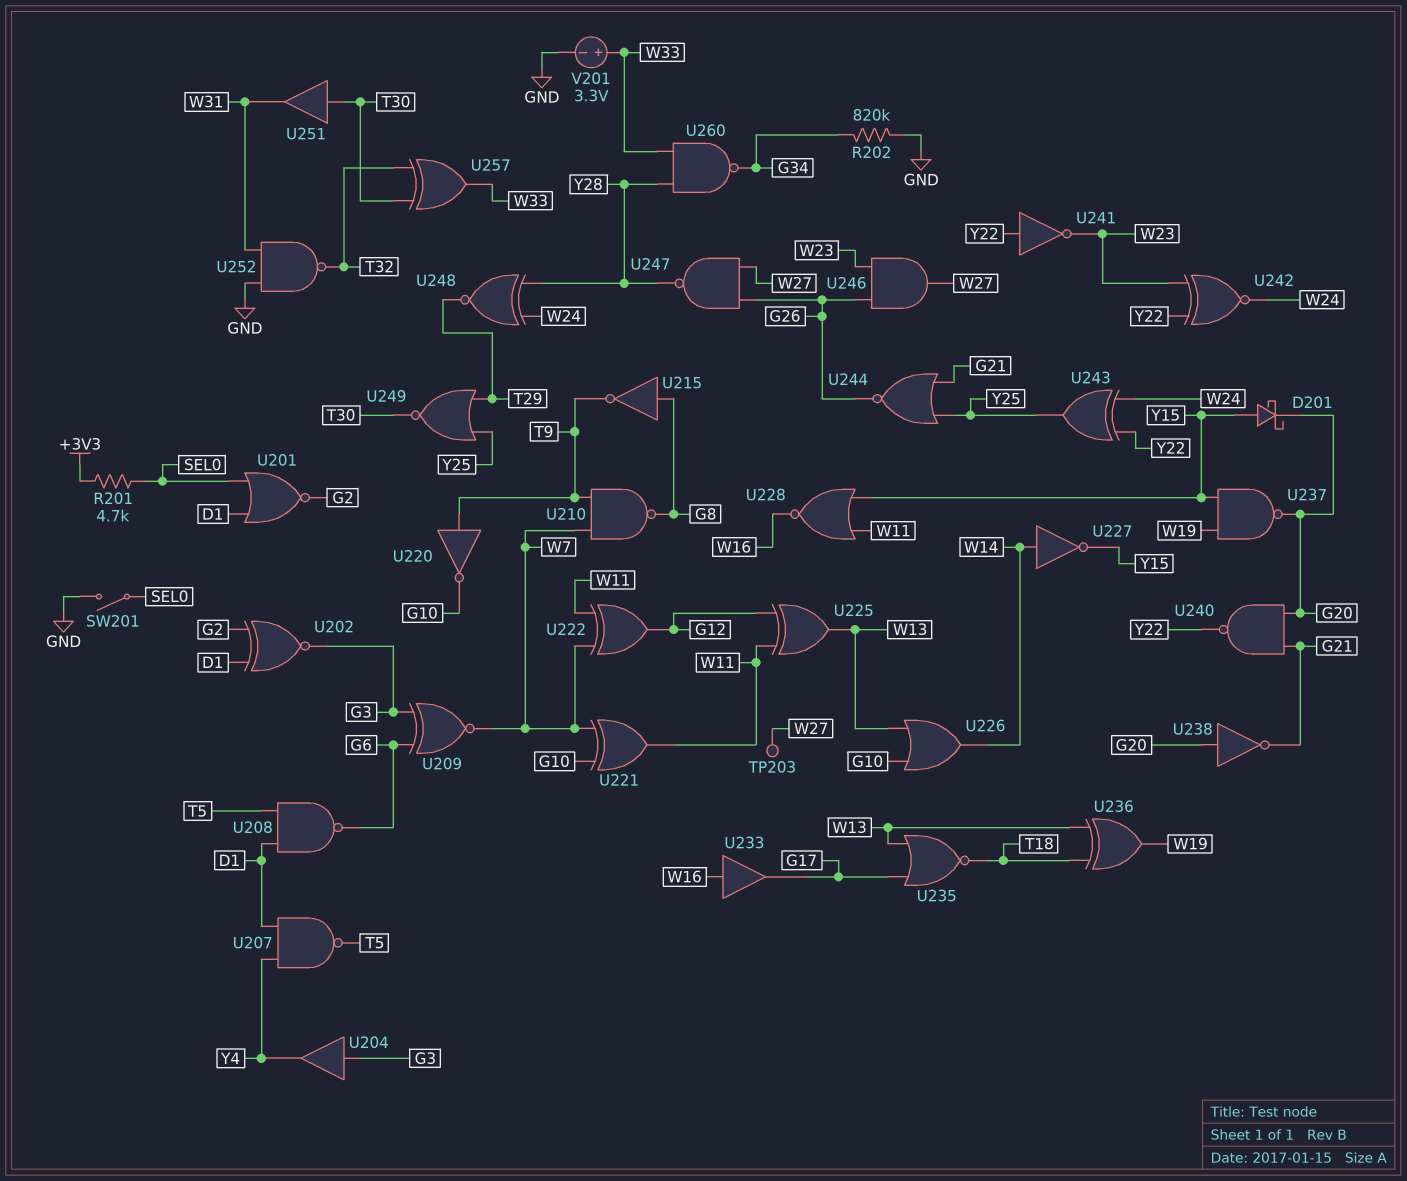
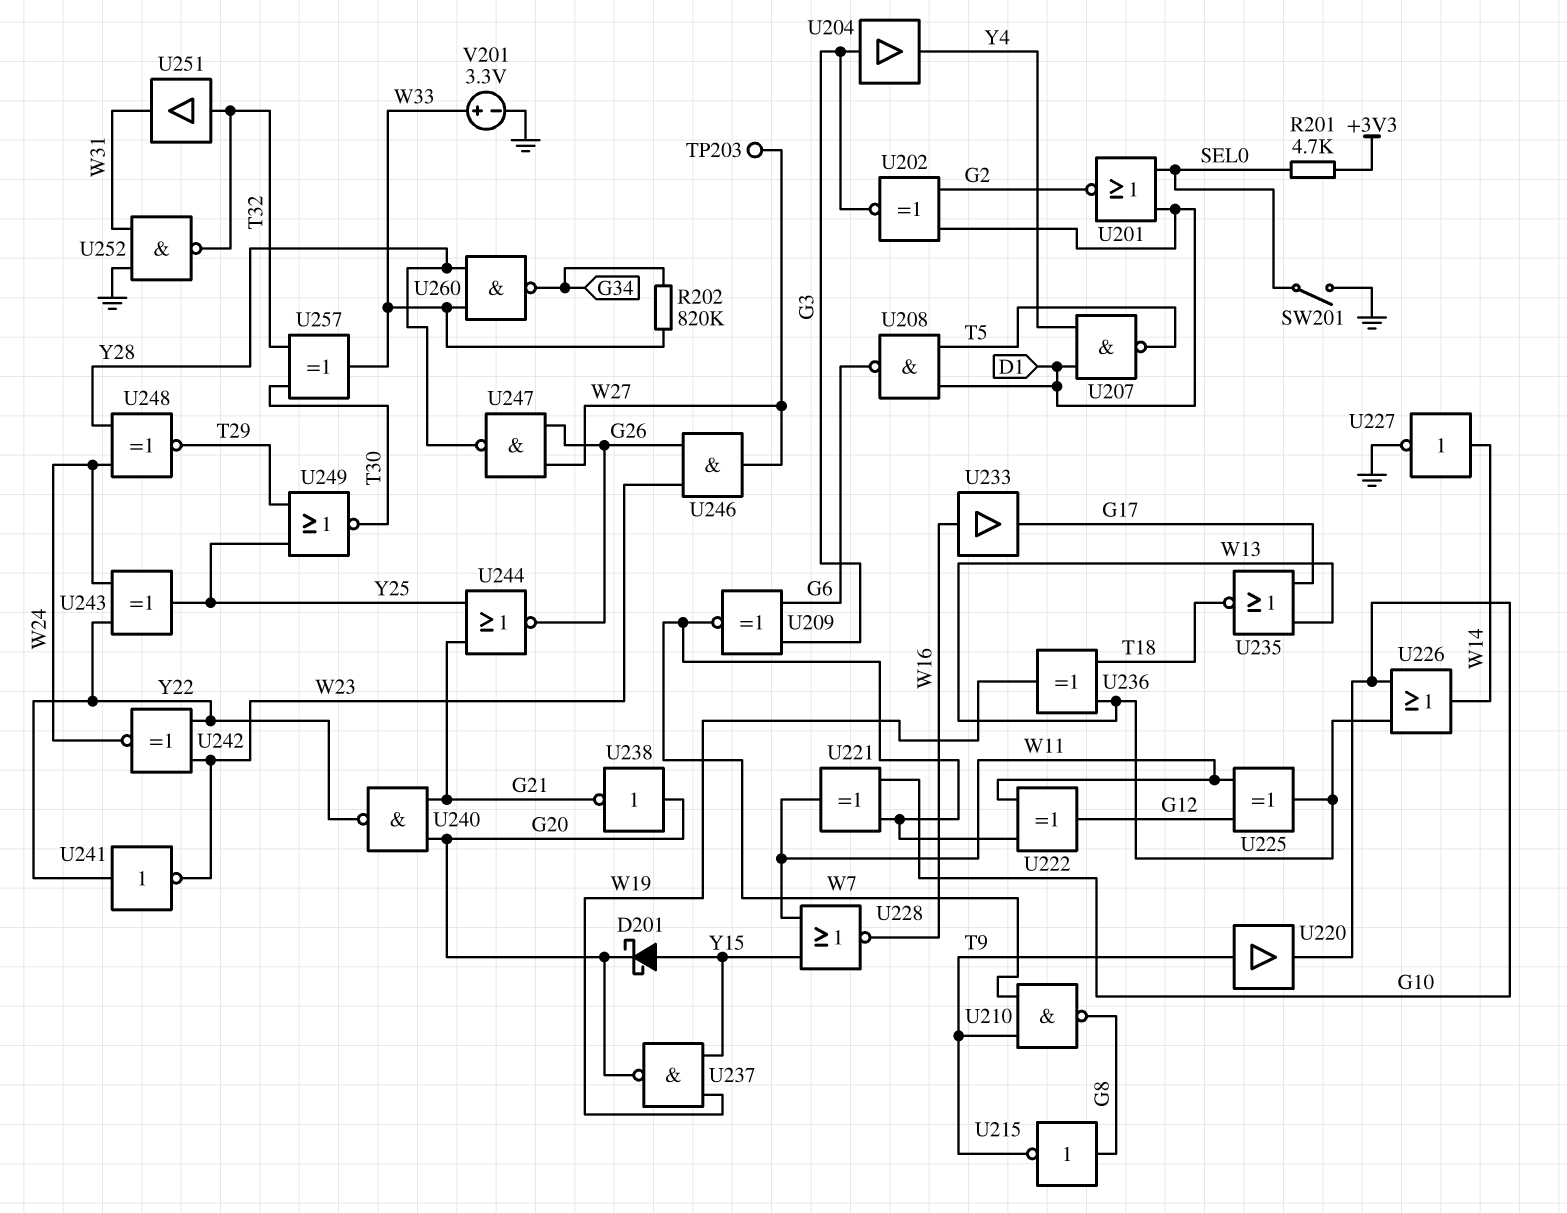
R202: 820k (G34, GND) -> 820k (G34, W33)
U220: NOT (in T9, out G10) -> buffer (in T9, out G10)
U227: NOT (in W14, out Y15) -> NOT (in W14, out GND)
U251: buffer (in T30, out W31) -> buffer (in T32, out W31)

